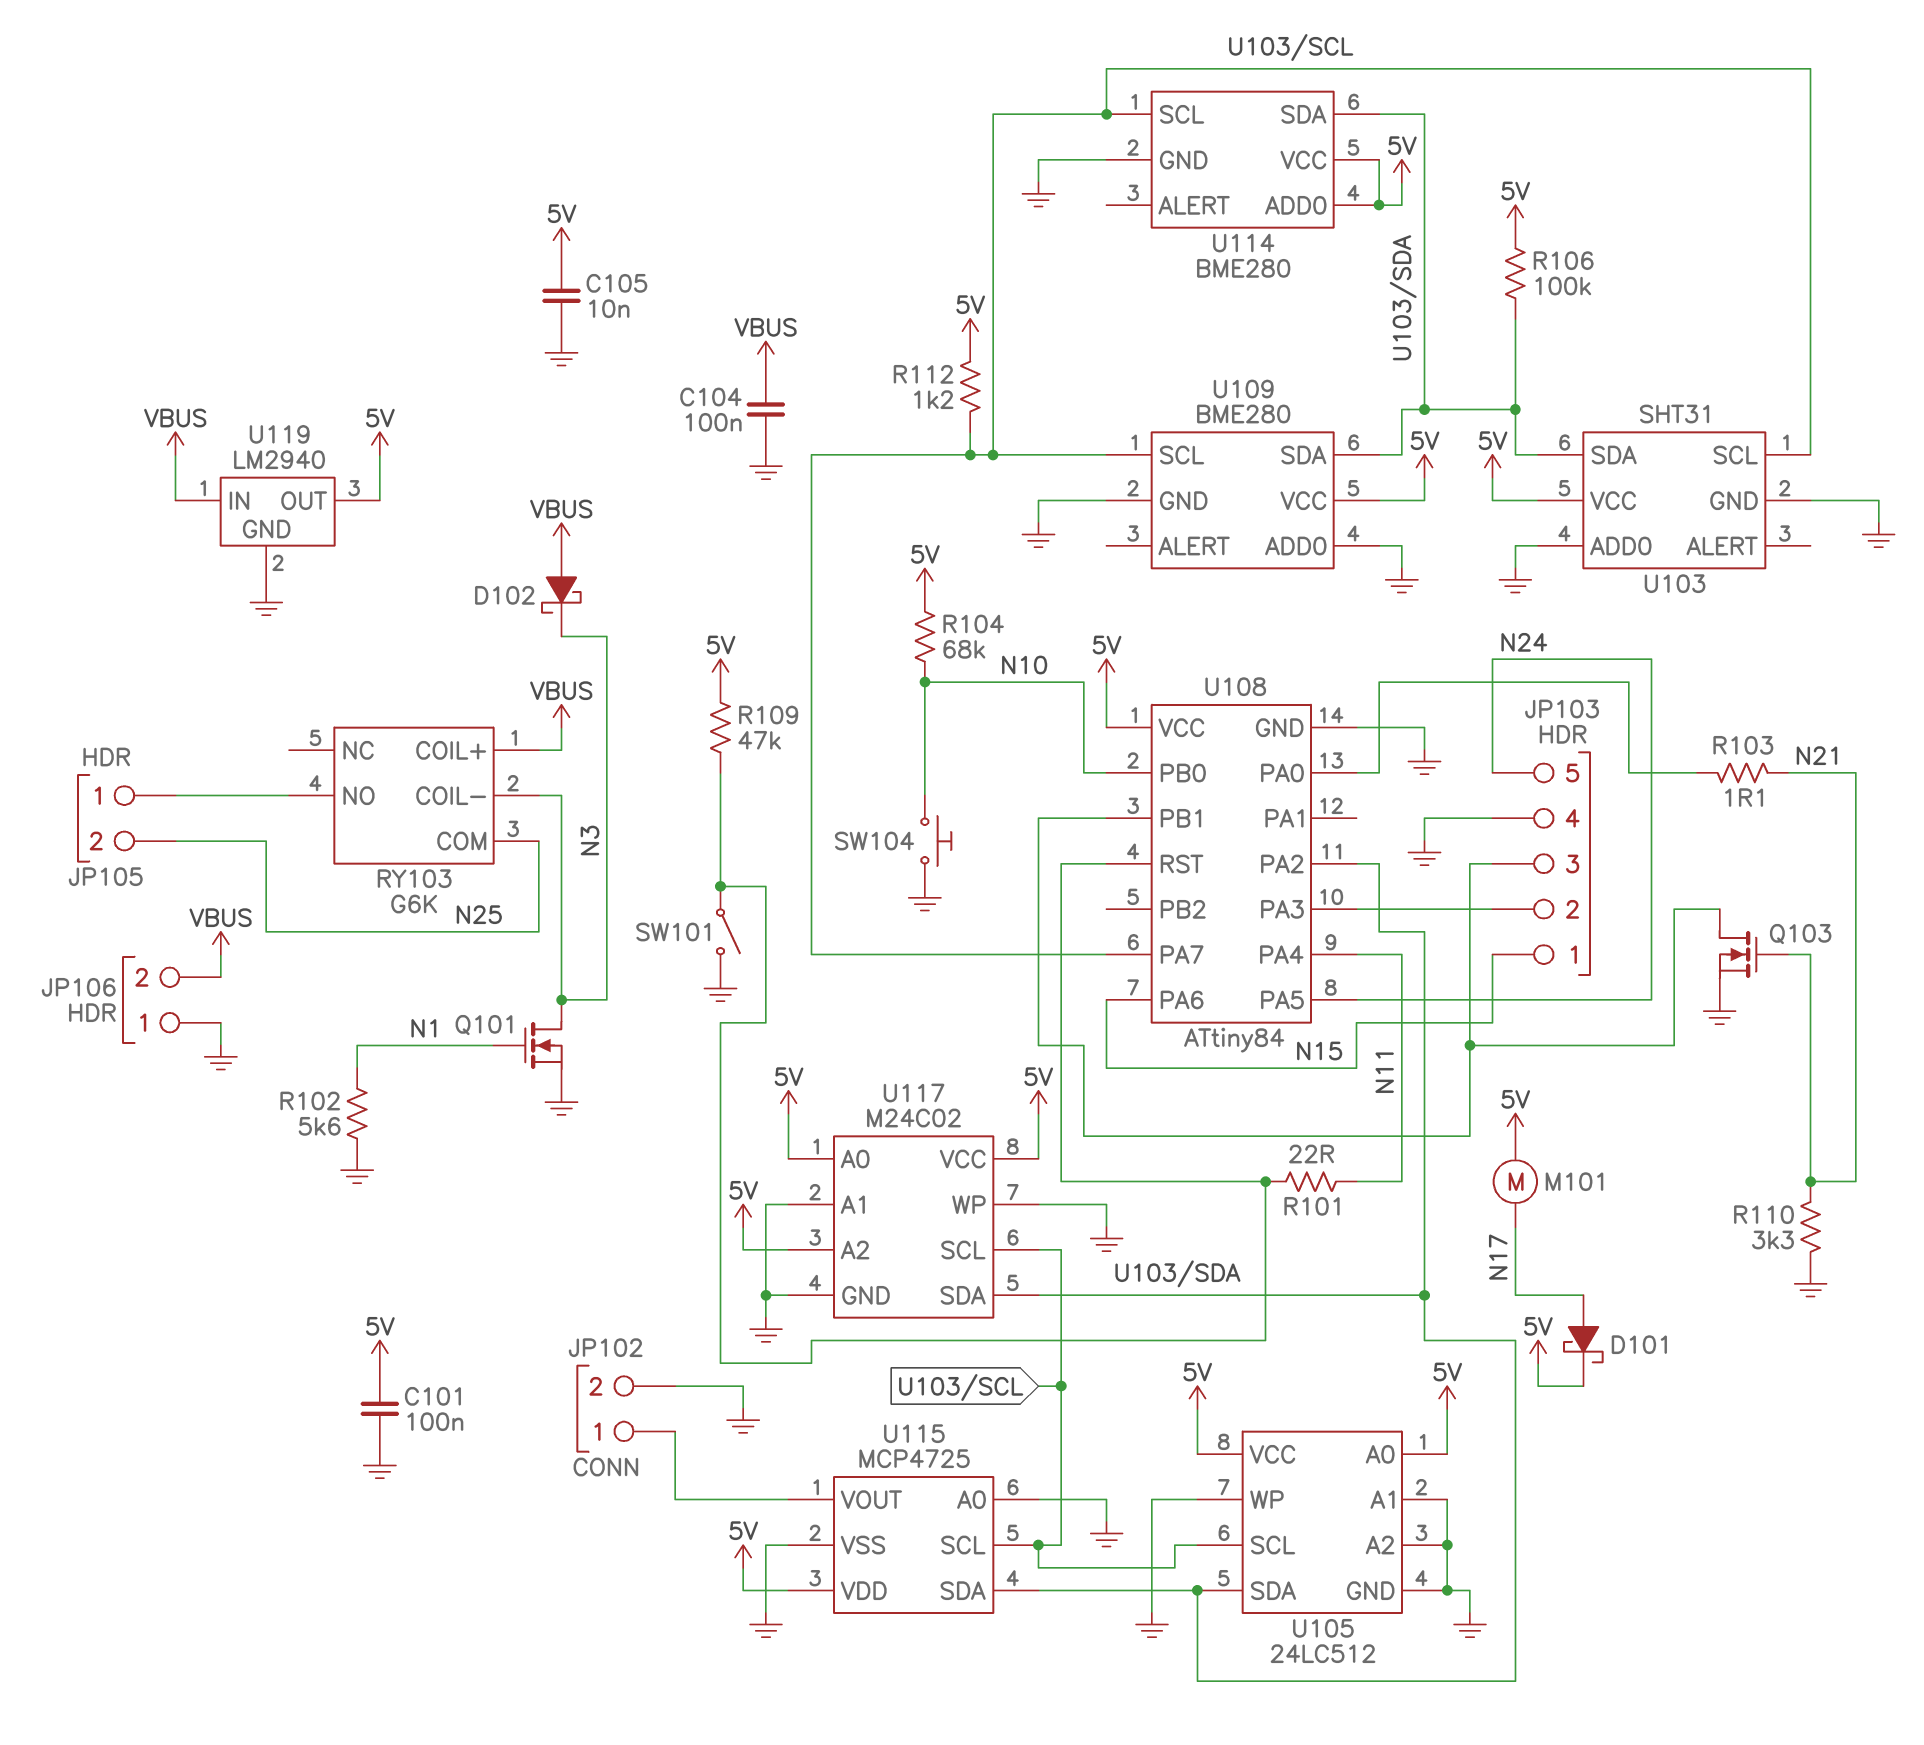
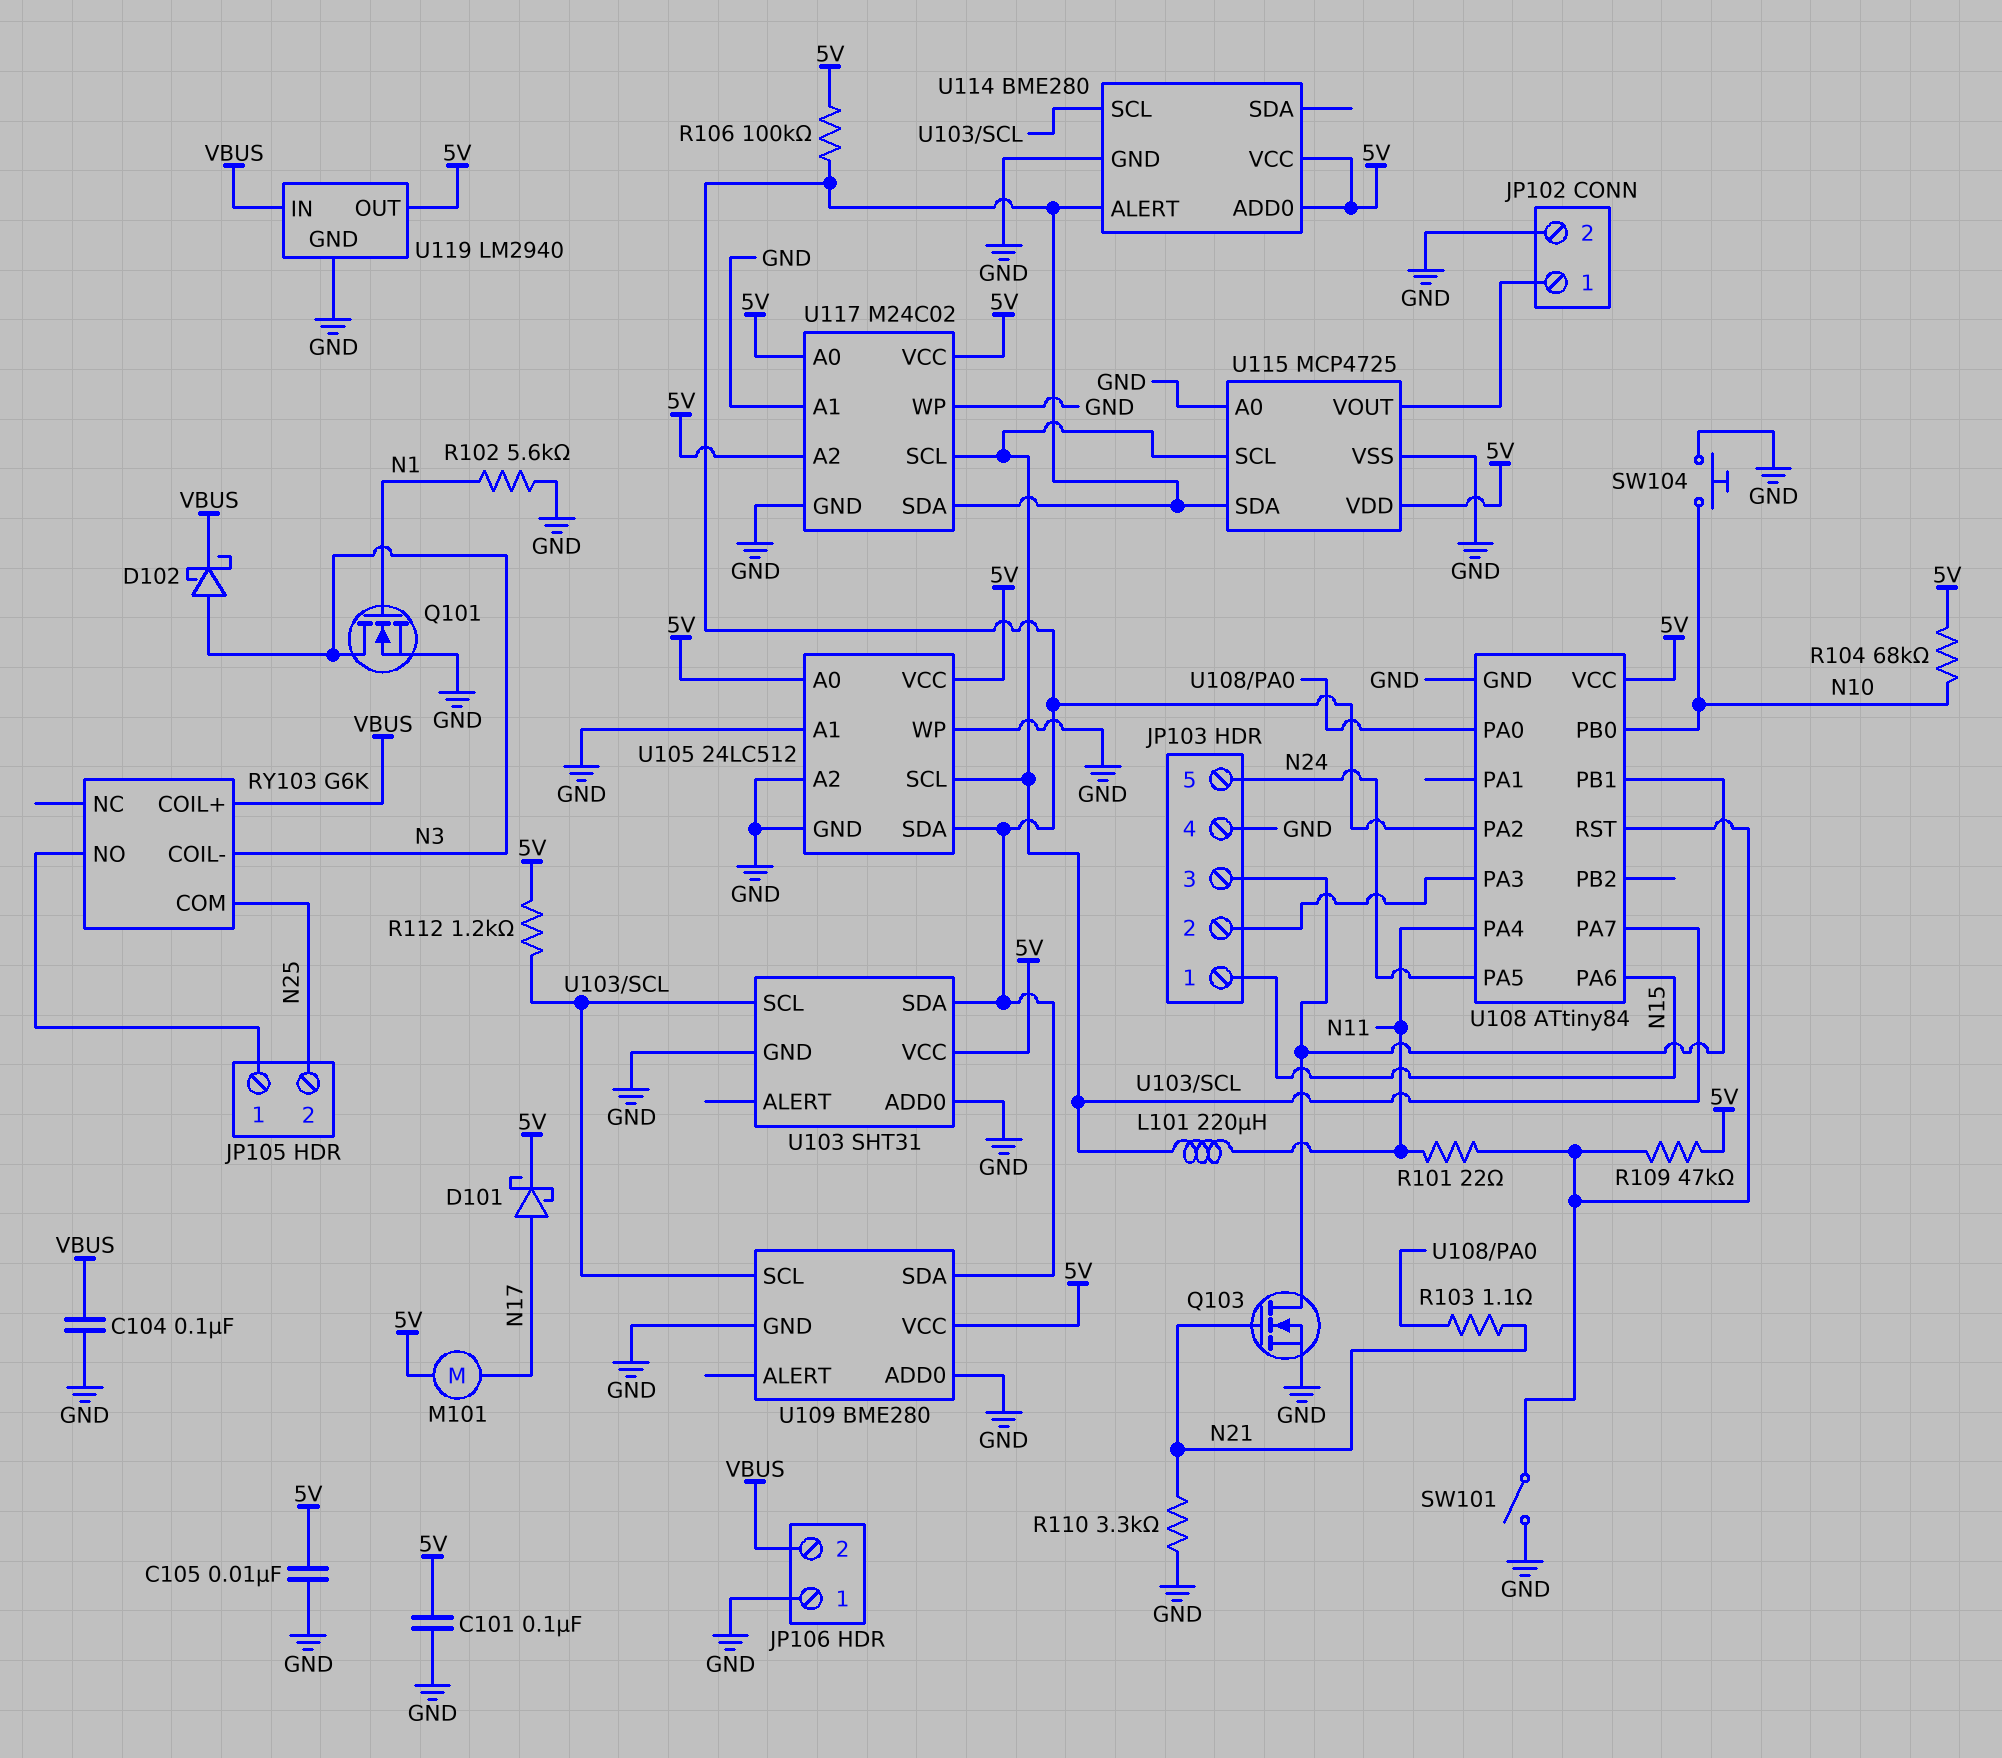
D102: schottky (A VBUS, K N3) -> schottky (A N3, K VBUS)
L101: none -> 220uH (N11, U103/SCL)
U114 pin ALERT: none -> U103/SDA
U114 pin SDA: U103/SDA -> none

